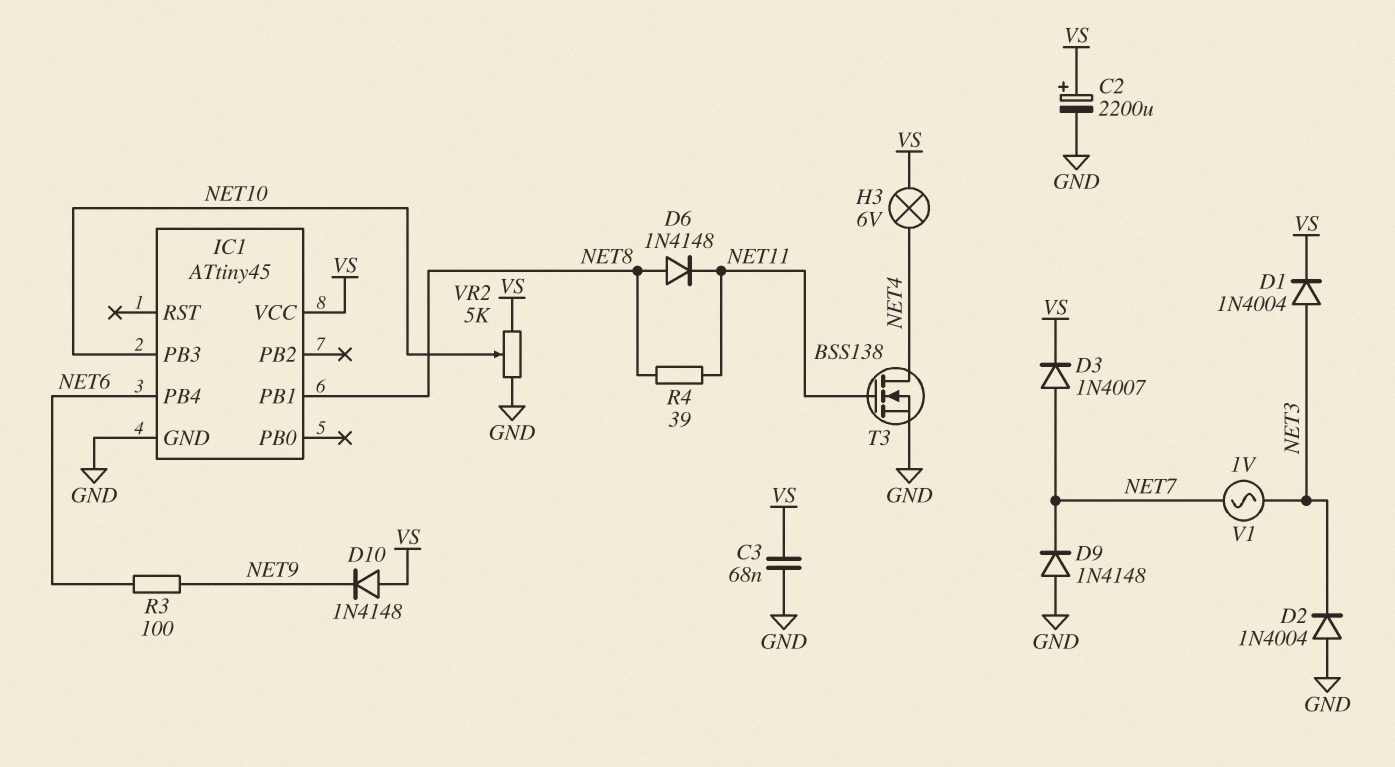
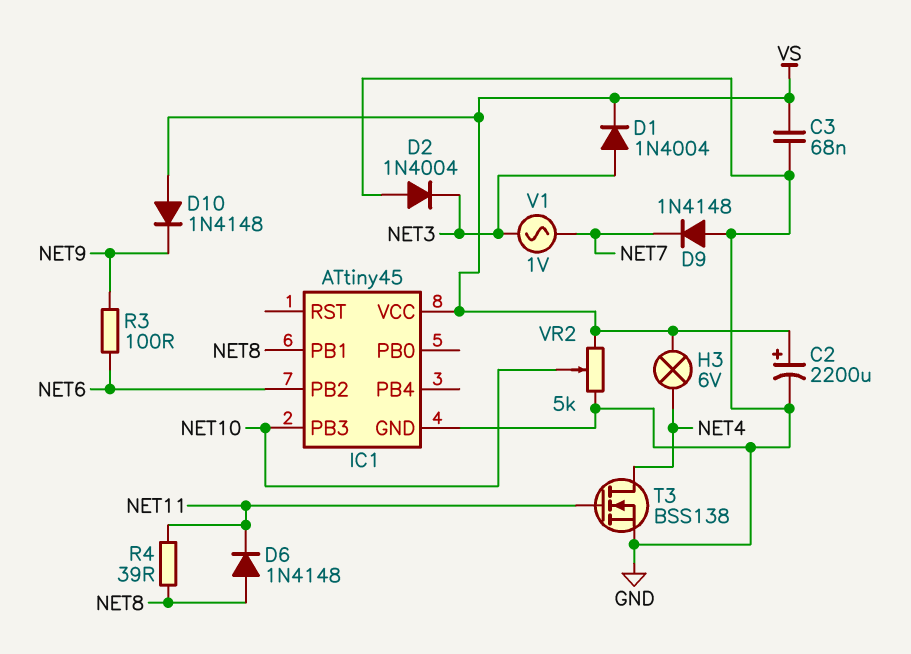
D3: diode 1N4007 (A NET7, K VS) -> none
IC1 pin PB2: none -> NET6
IC1 pin PB4: NET6 -> none

